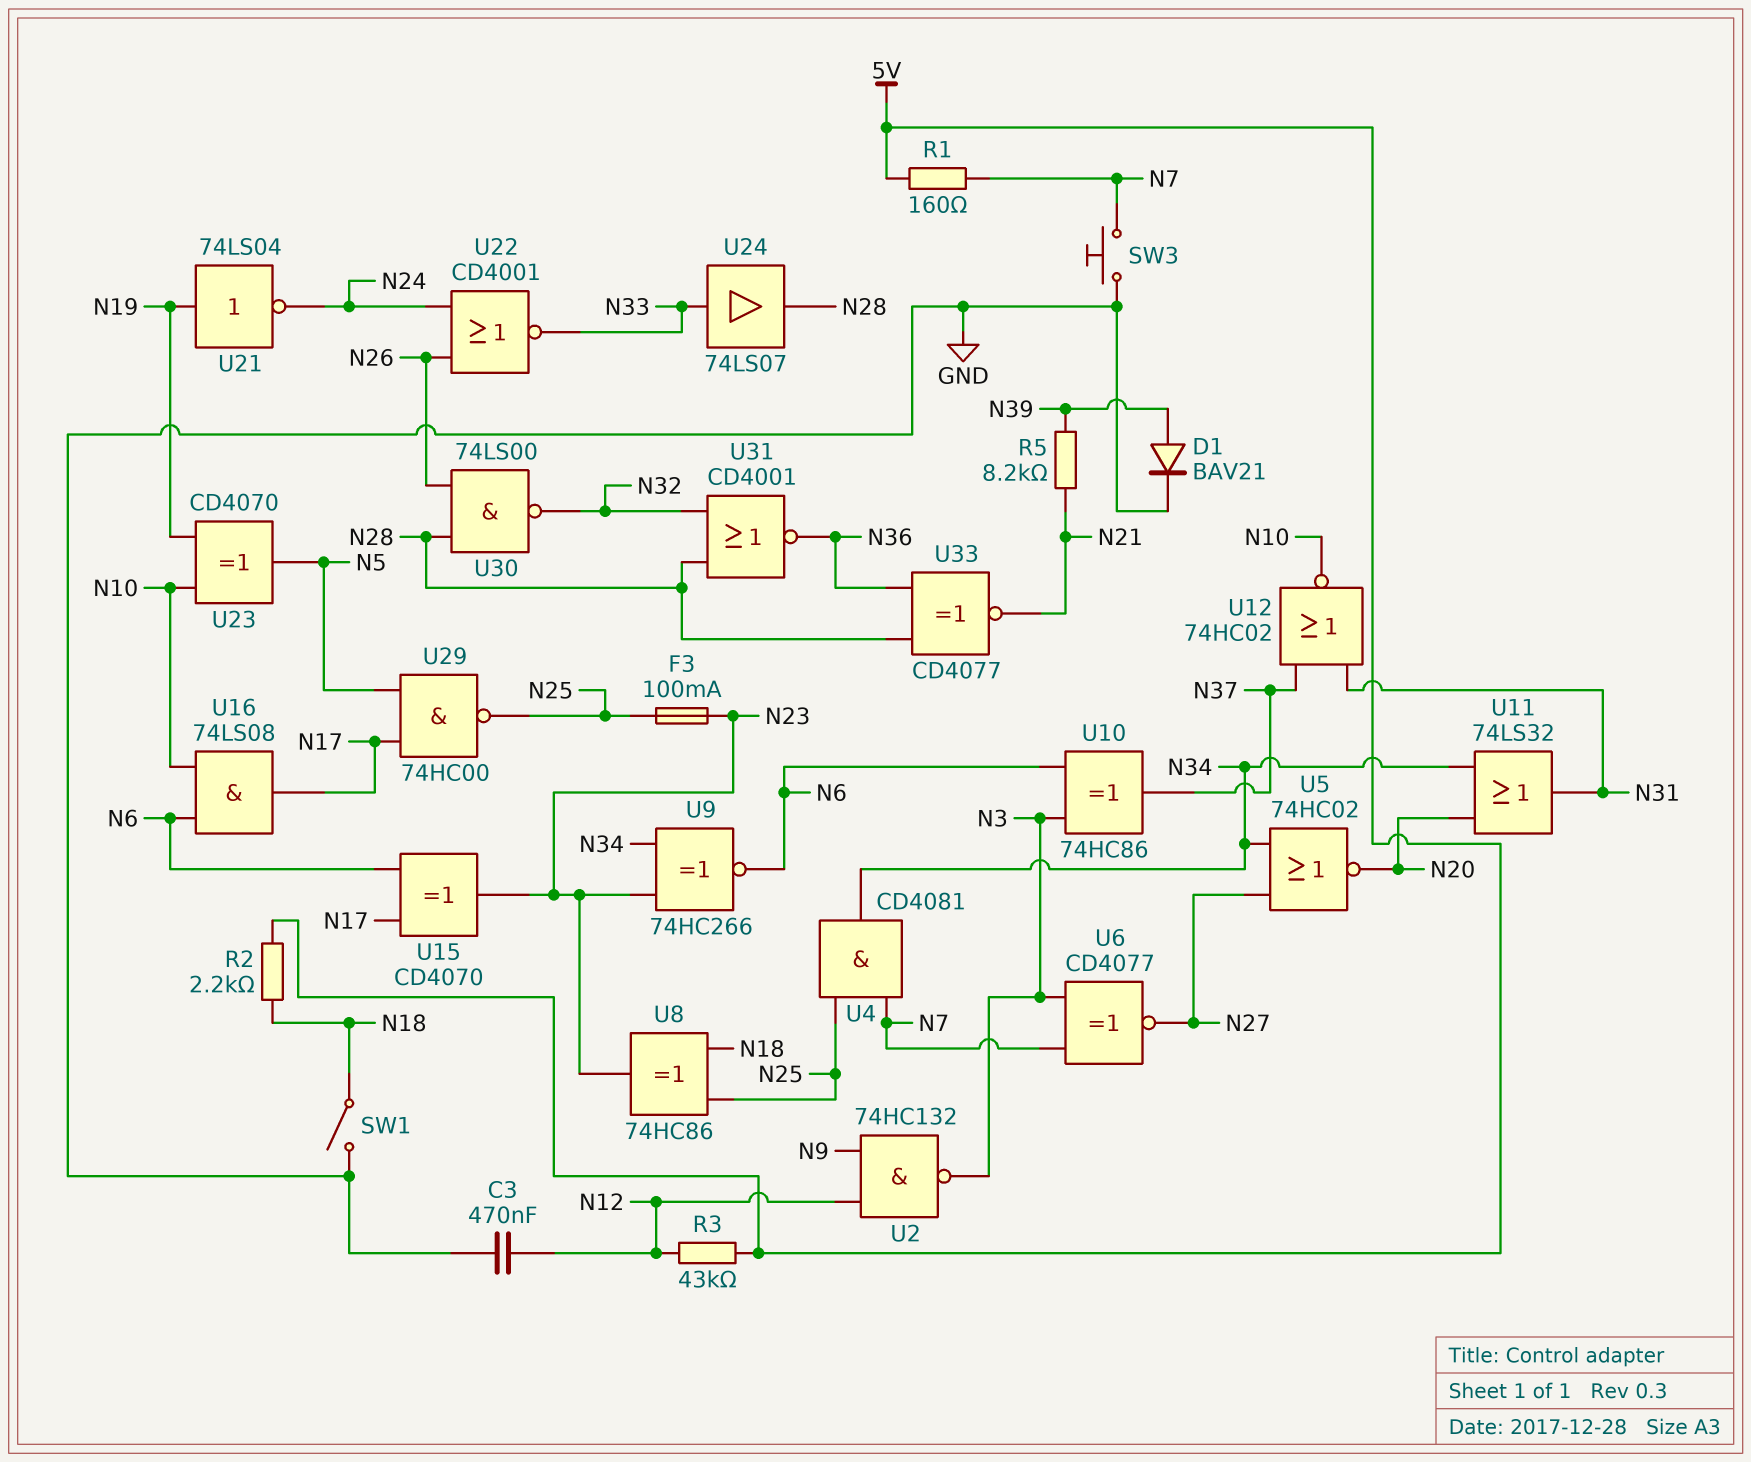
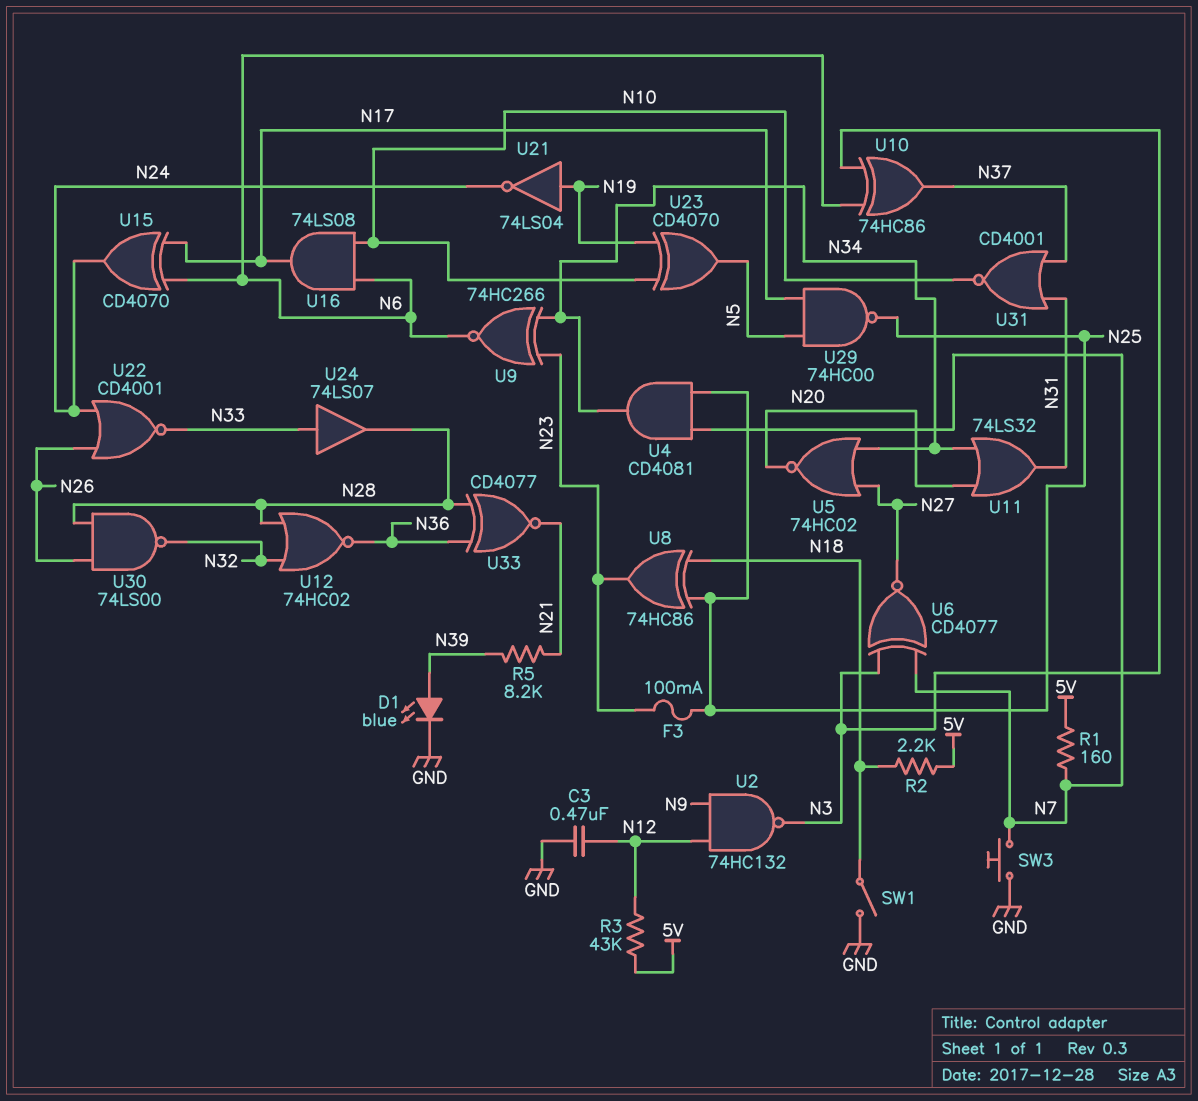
D1: diode BAV21 (A N39, K GND) -> LED blue (A N39, K GND)
U12: NOR 74HC02 (in N31, in N37, out N10) -> NOR 74HC02 (in N28, in N32, out N36)
U15: XOR CD4070 (in N6, in N17, out N23) -> XOR CD4070 (in N6, in N17, out N24)
U31: NOR CD4001 (in N28, in N32, out N36) -> NOR CD4001 (in N31, in N37, out N10)

